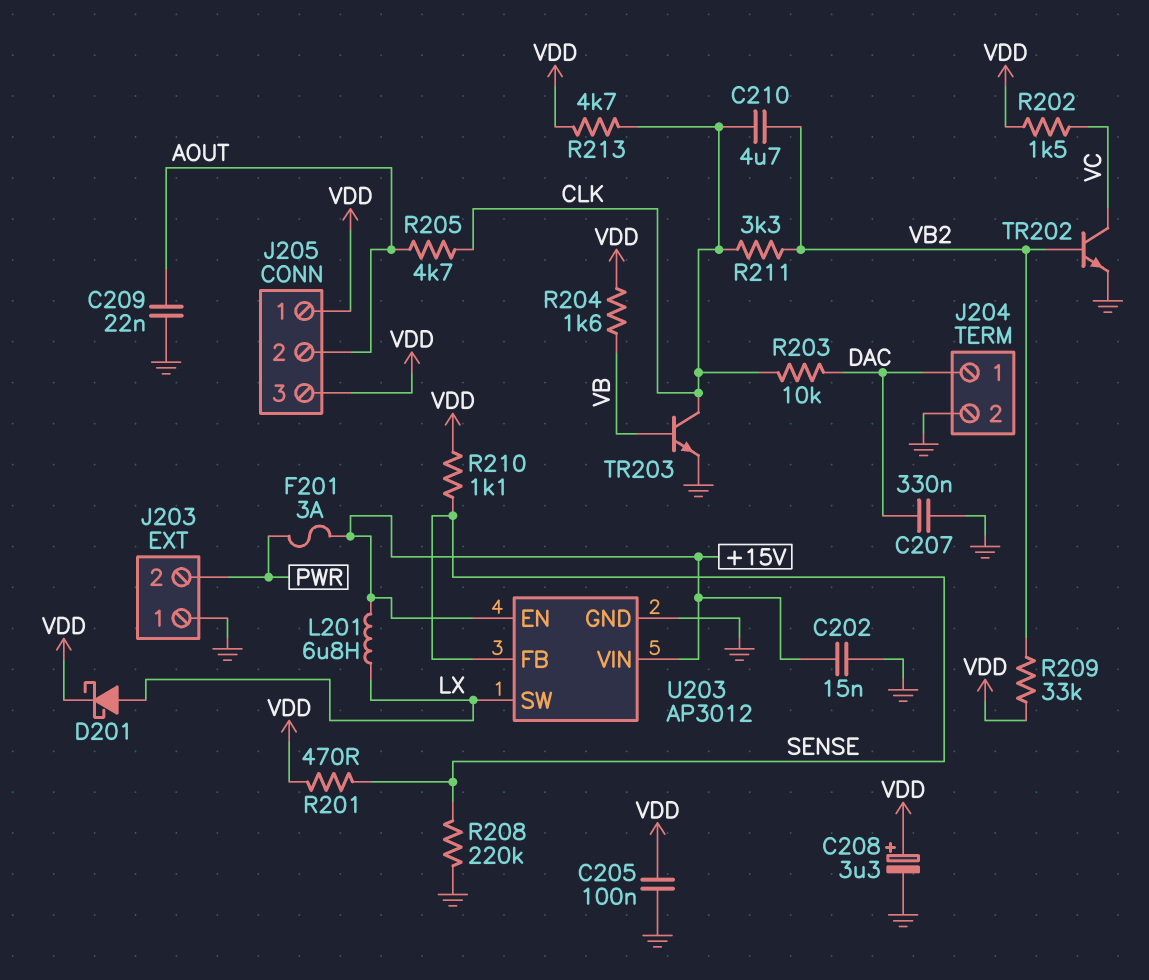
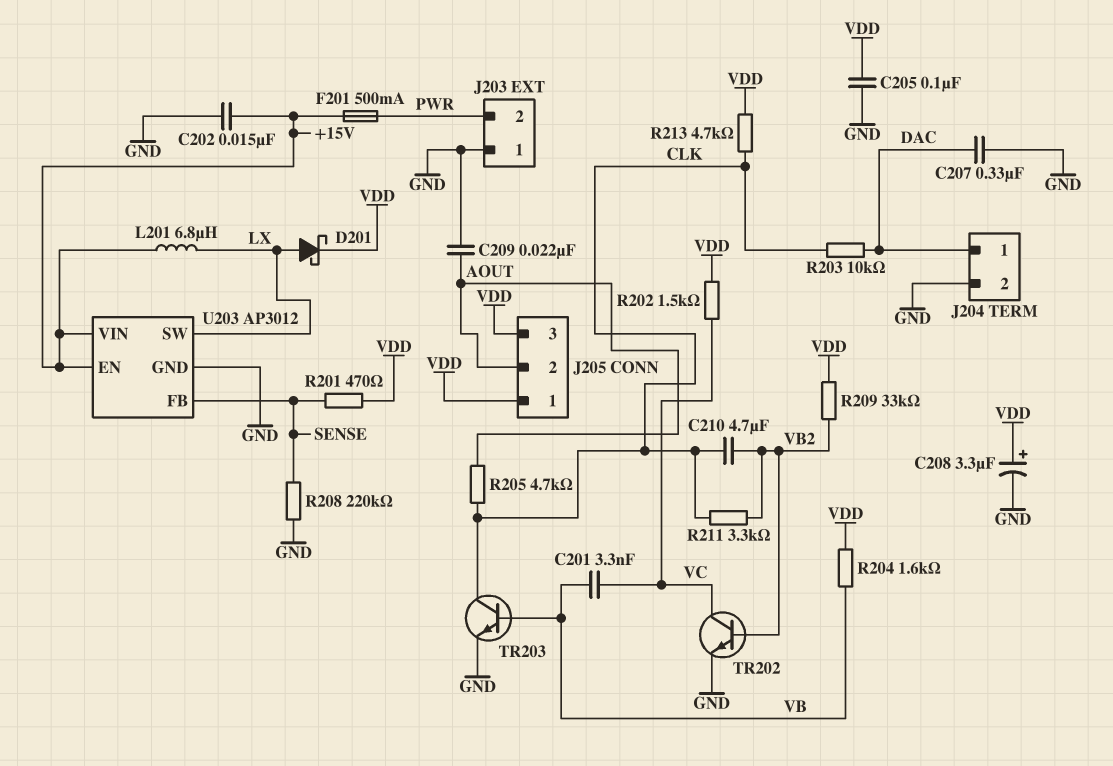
C201: none -> 3.3nF (VB, VC)
F201: 3A (+15V, PWR) -> 500mA (+15V, PWR)
R210: 1.1k (SENSE, VDD) -> none

